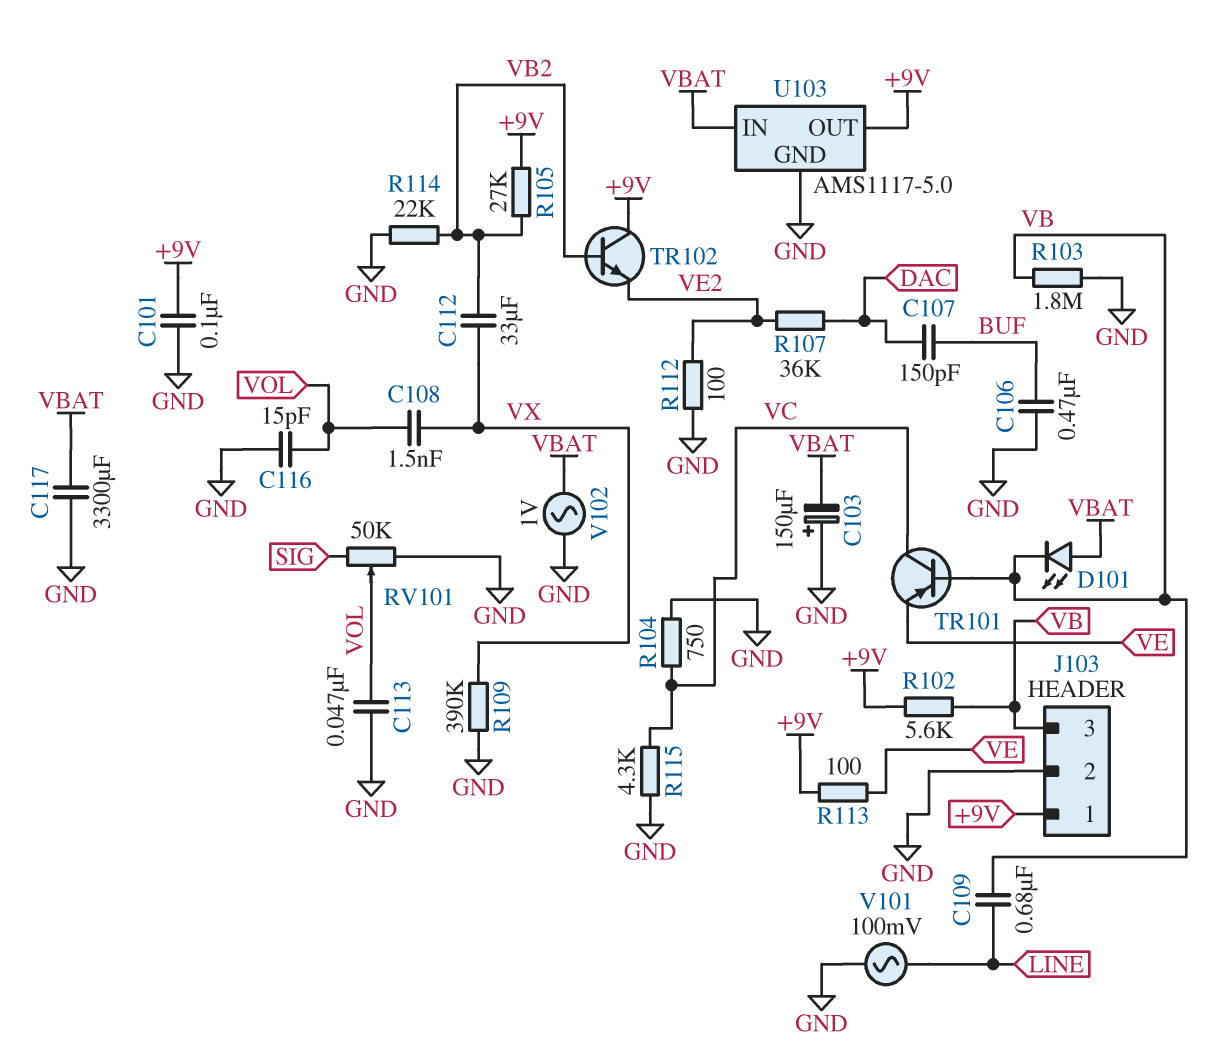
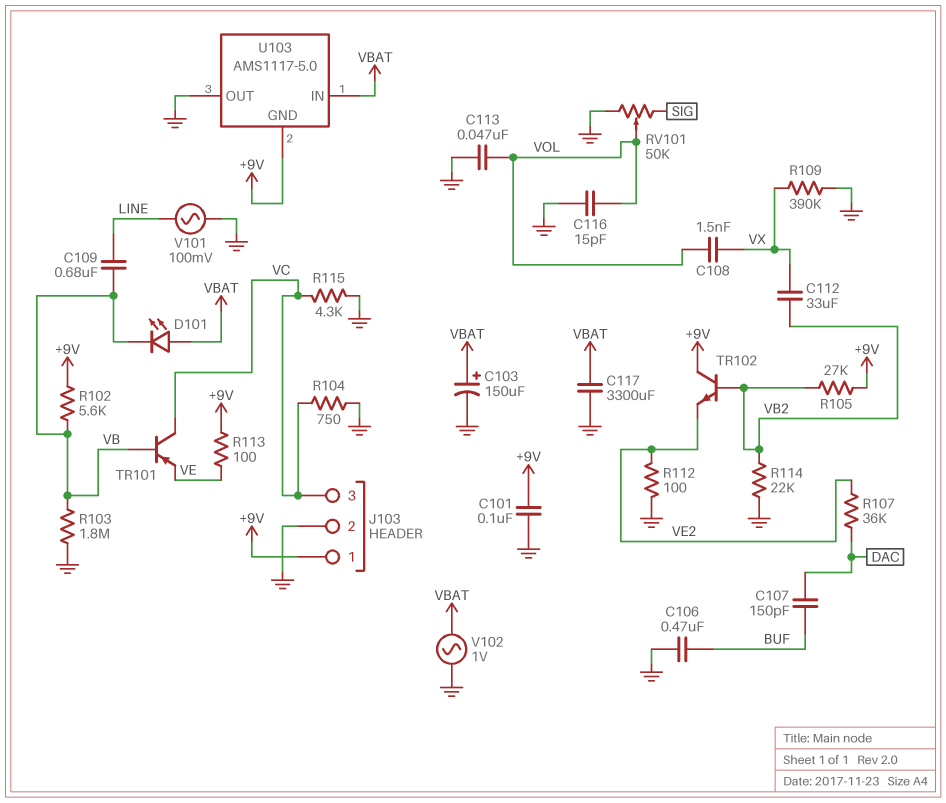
C103: 150uF (plus GND, minus VBAT) -> 150uF (plus VBAT, minus GND)
J103 pin 3: VB -> VC
U103 pin GND: GND -> +9V
U103 pin OUT: +9V -> GND

